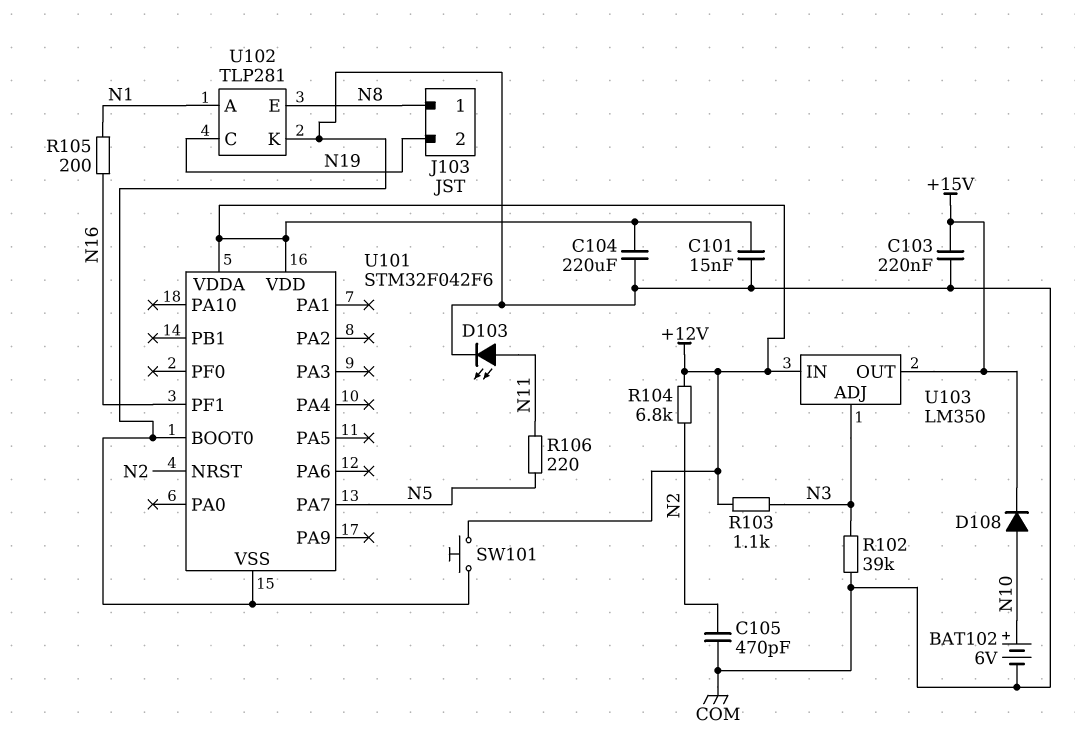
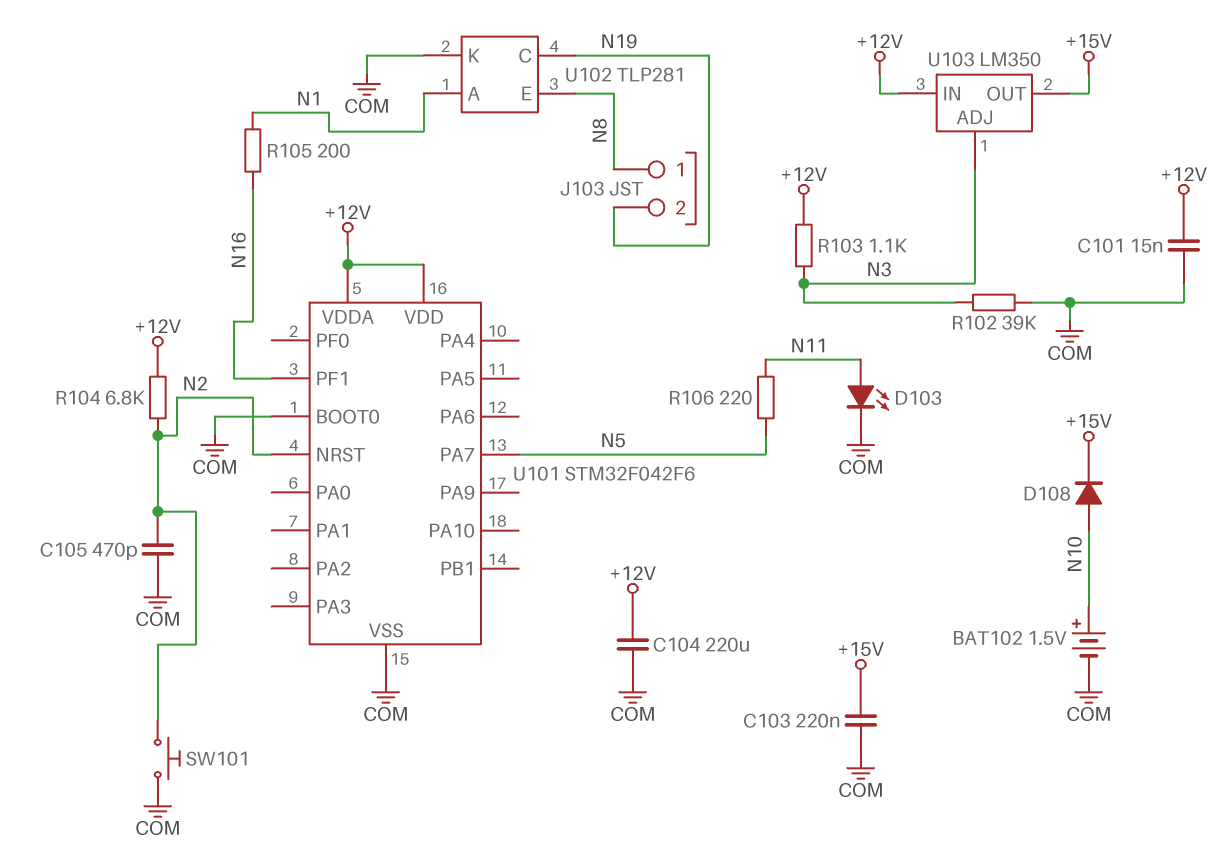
BAT102: 6V (plus N10, minus COM) -> 1.5V (plus N10, minus COM)
SW101: button (+12V, COM) -> button (COM, N2)

